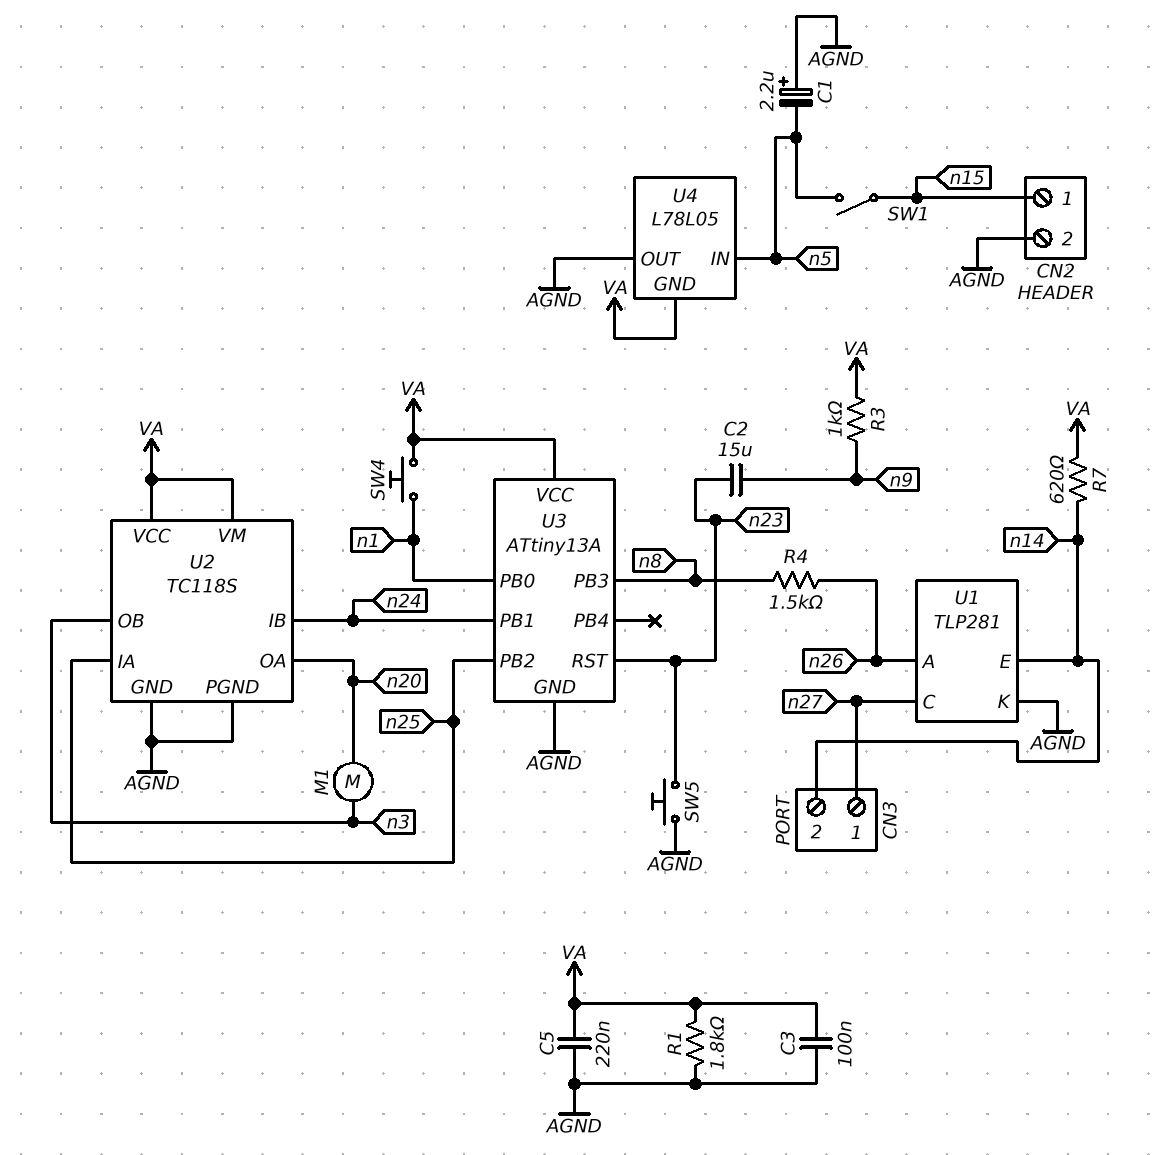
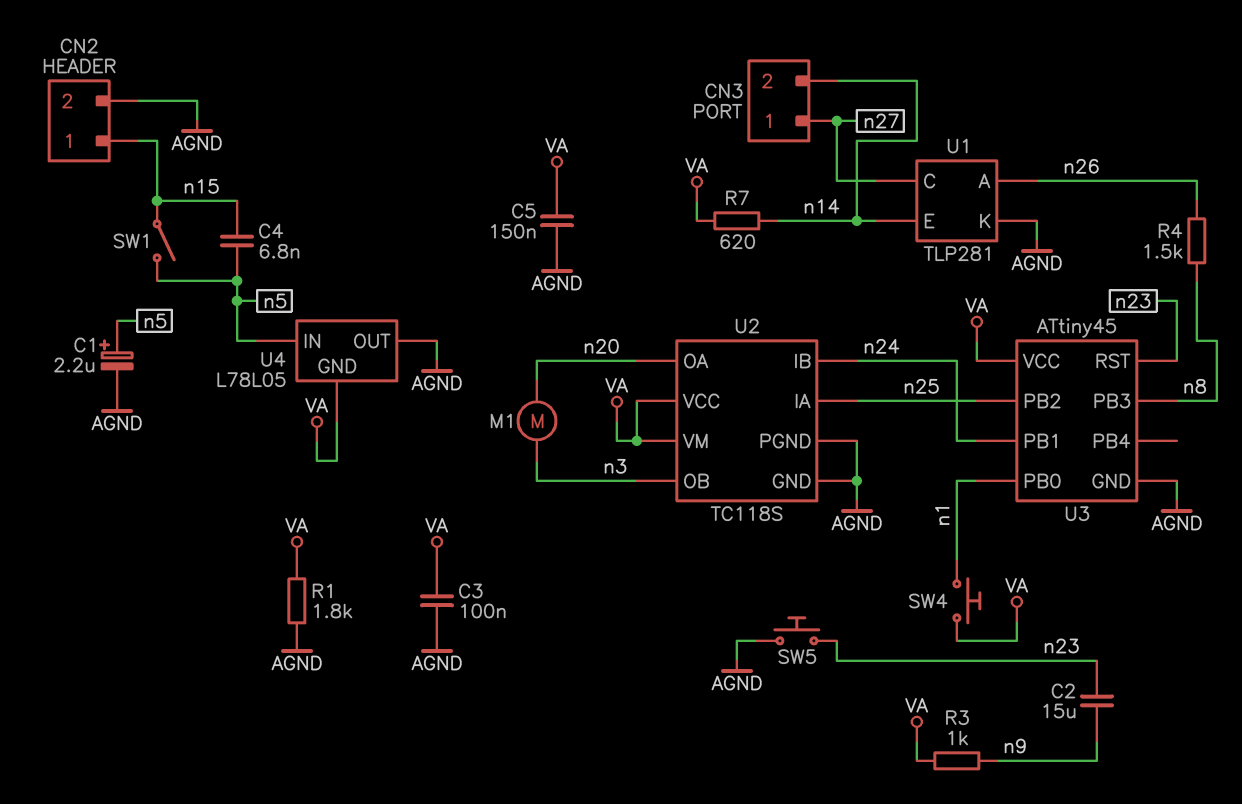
C1: 2.2uF (plus AGND, minus n5) -> 2.2uF (plus n5, minus AGND)
C4: none -> 6.8nF (n5, n15)
C5: 220nF (AGND, VA) -> 150nF (AGND, VA)
U3: ATtiny13A -> ATtiny45

